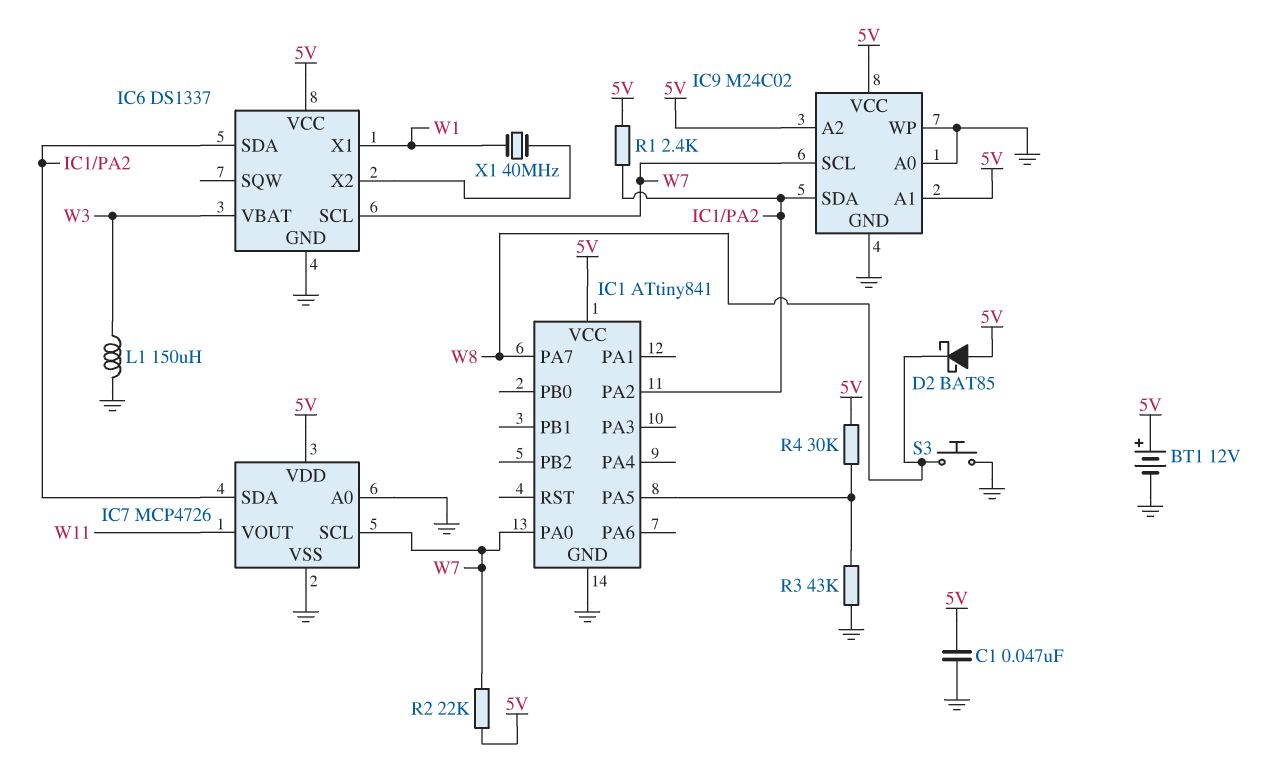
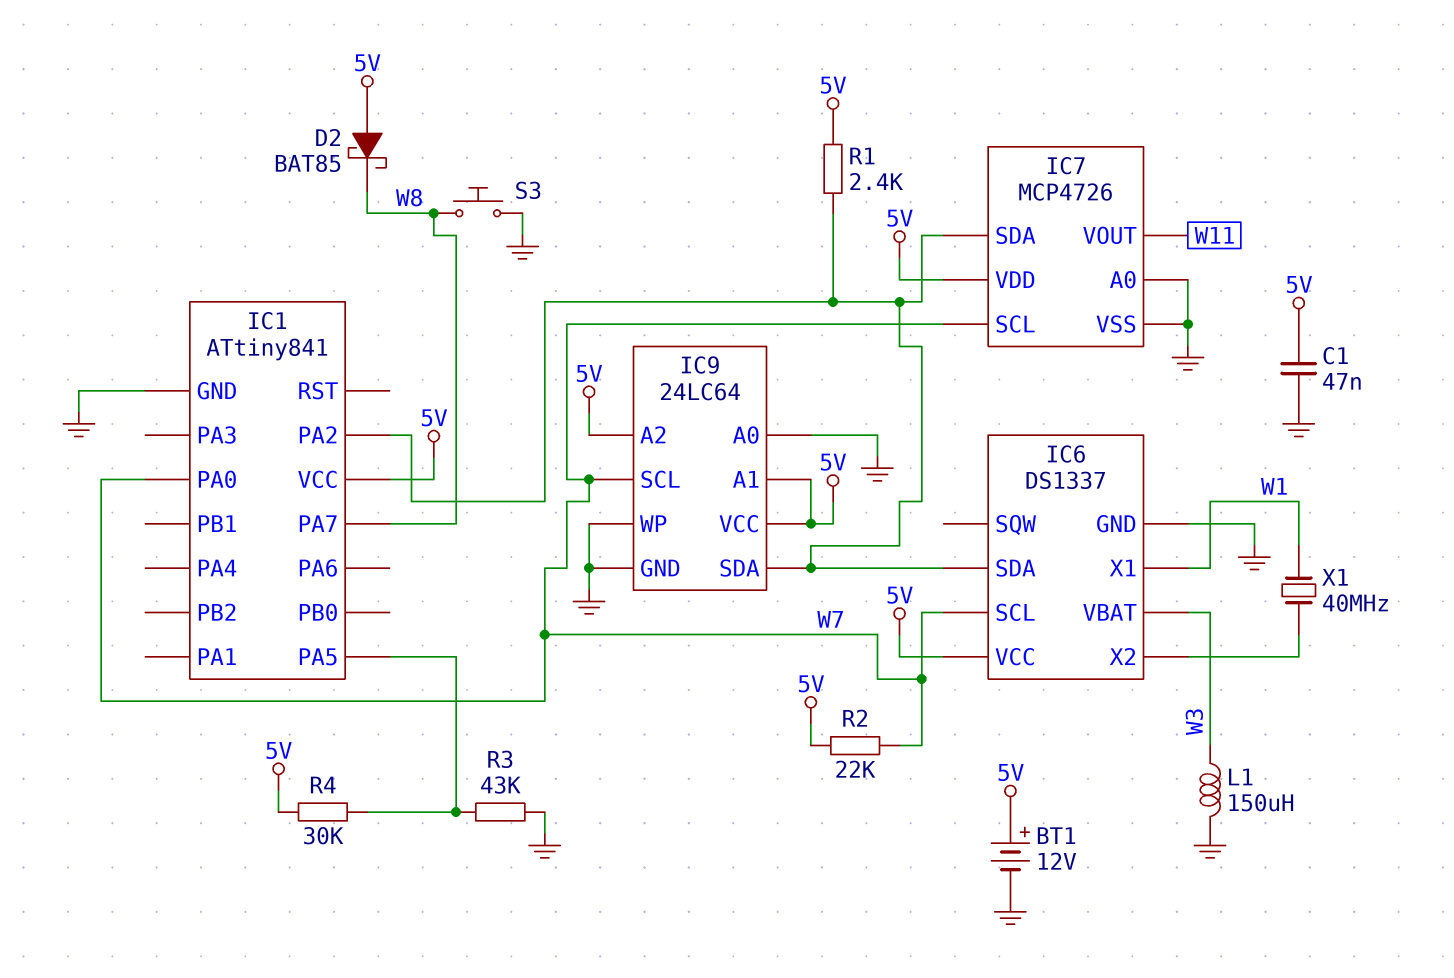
IC9: M24C02 -> 24LC64

